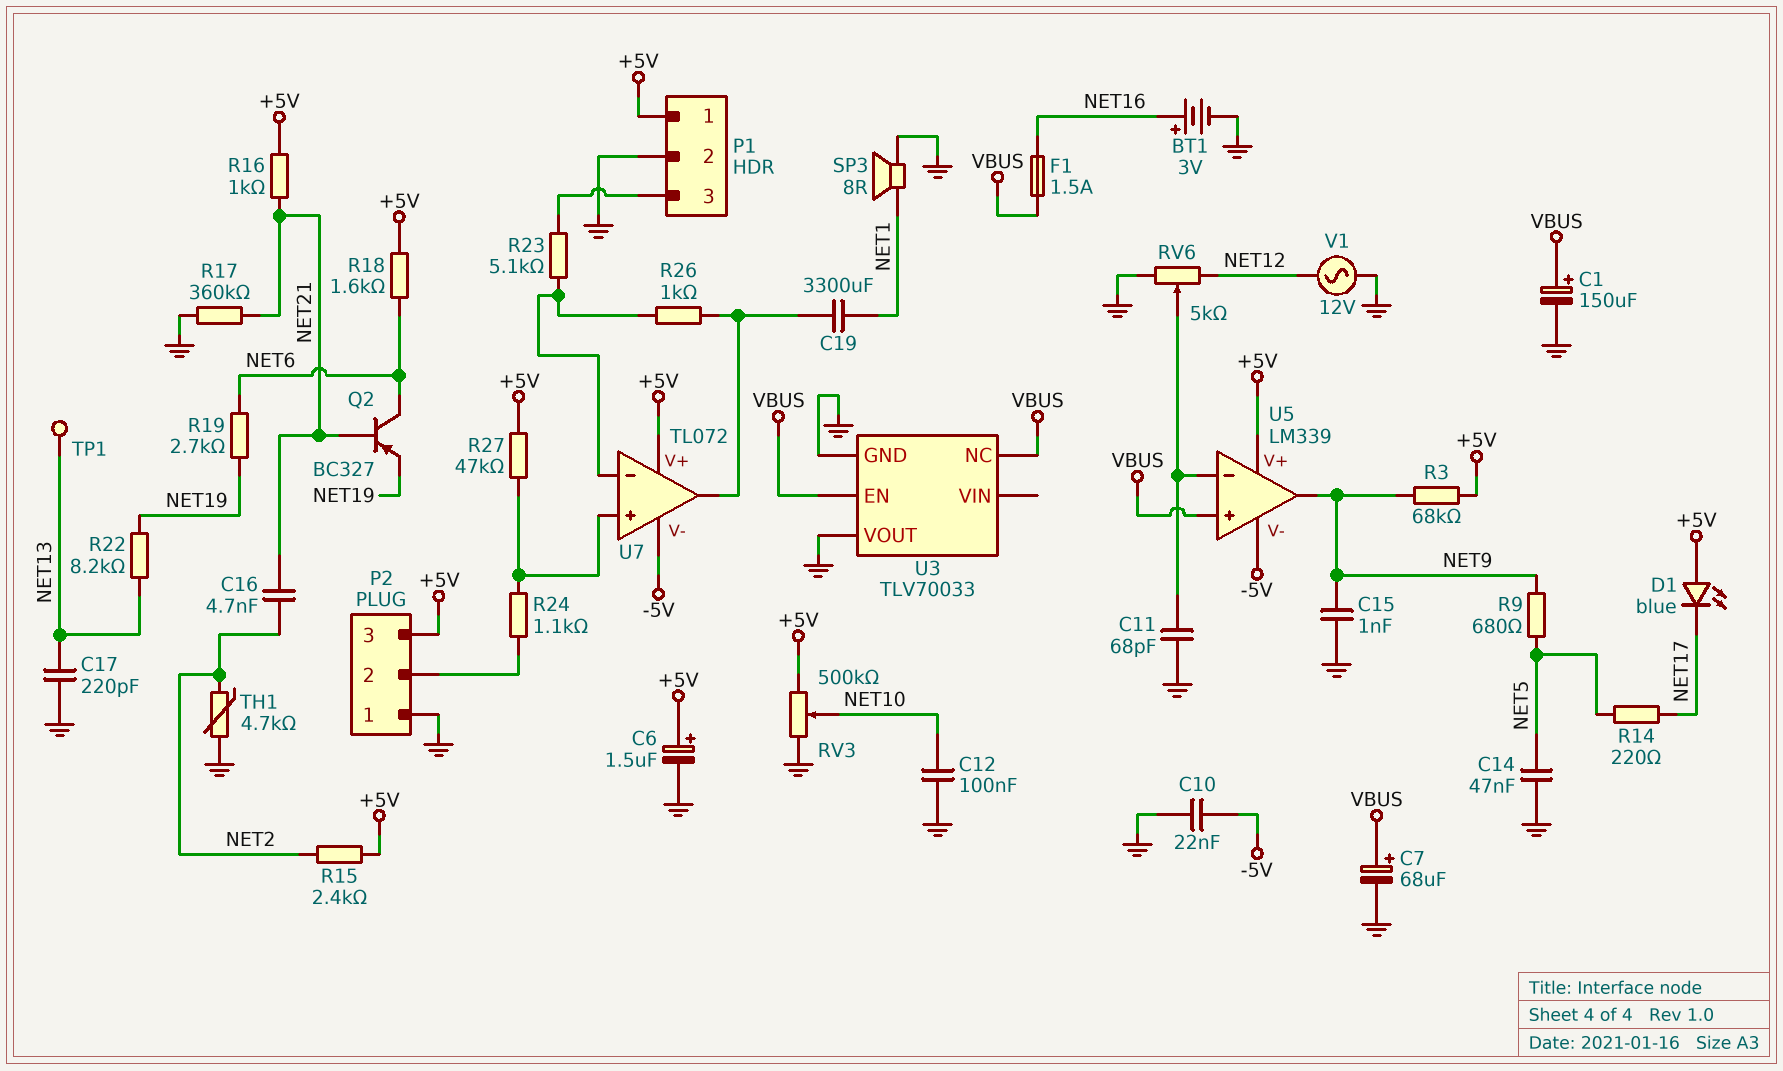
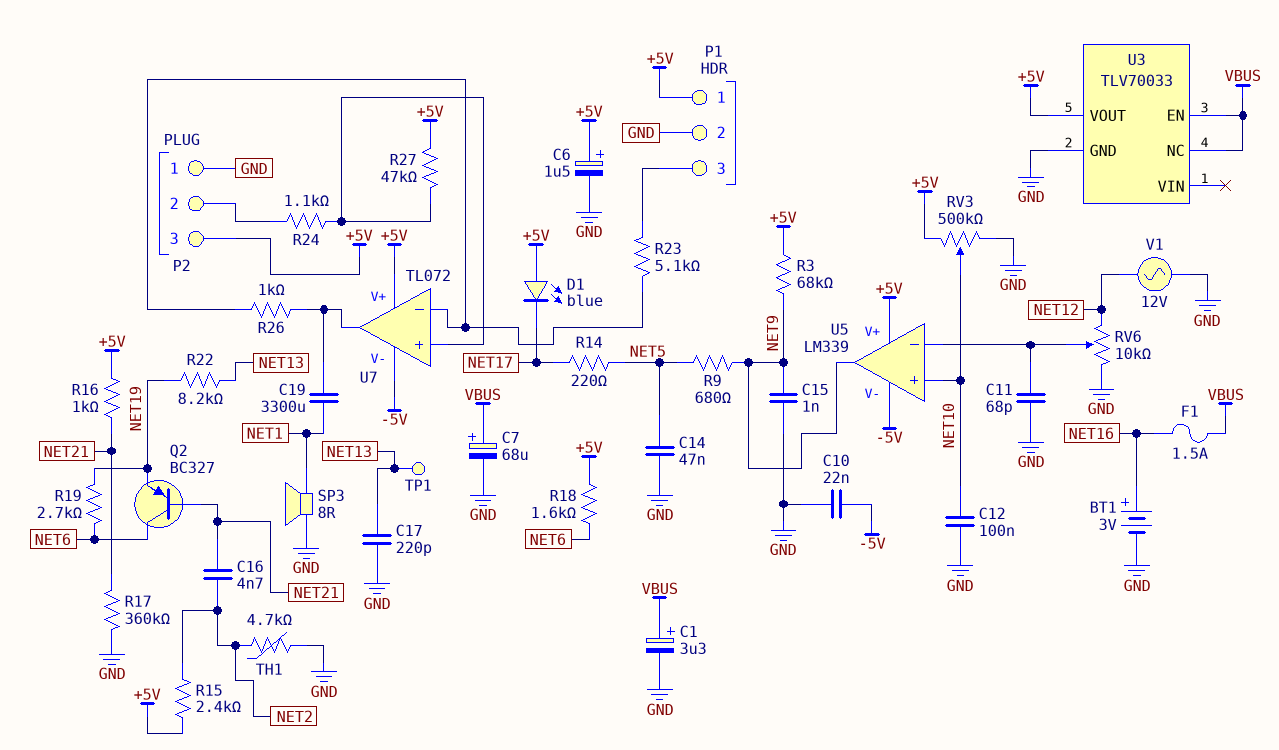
C1: 150uF (plus VBUS, minus GND) -> 3.3uF (plus VBUS, minus GND)
RV6: 5k (GND, NET12, wiper U5/in-) -> 10k (GND, NET12, wiper U5/in-)
U3 pin VOUT: GND -> +5V
U5 pin in+: VBUS -> NET10

